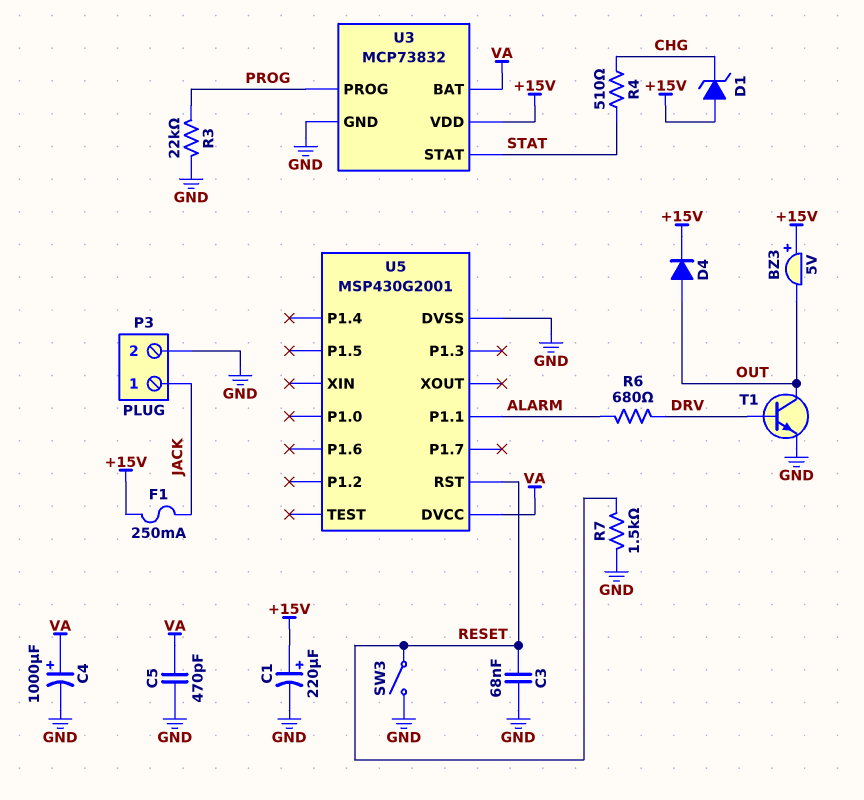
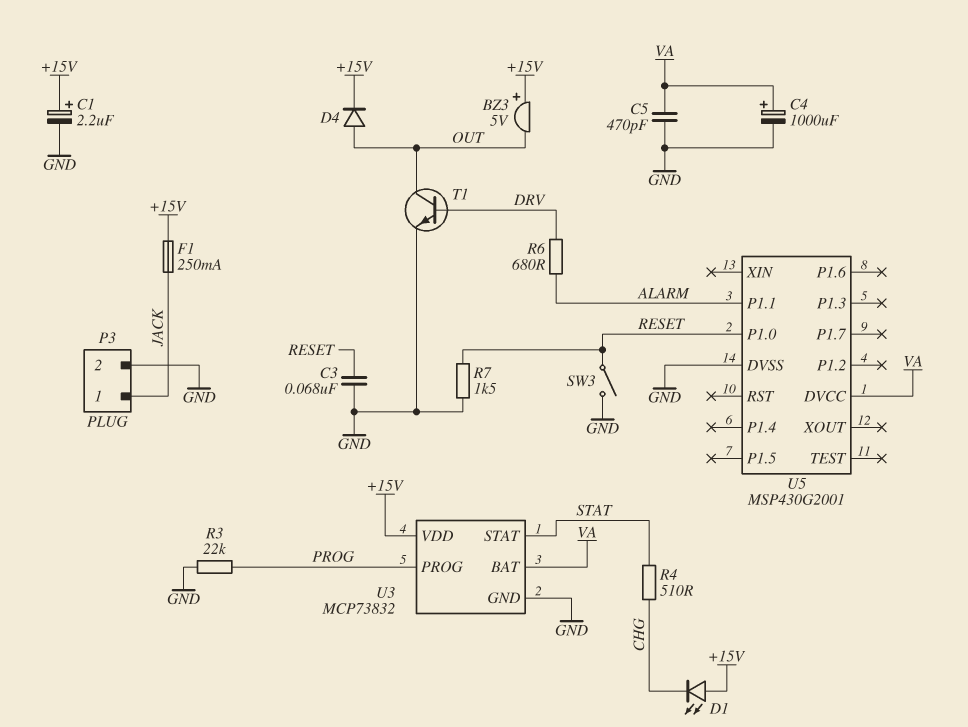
C1: 220uF (plus +15V, minus GND) -> 2.2uF (plus +15V, minus GND)
D1: zener (A +15V, K CHG) -> LED (A +15V, K CHG)
U5 pin P1.0: none -> RESET
U5 pin RST: RESET -> none

